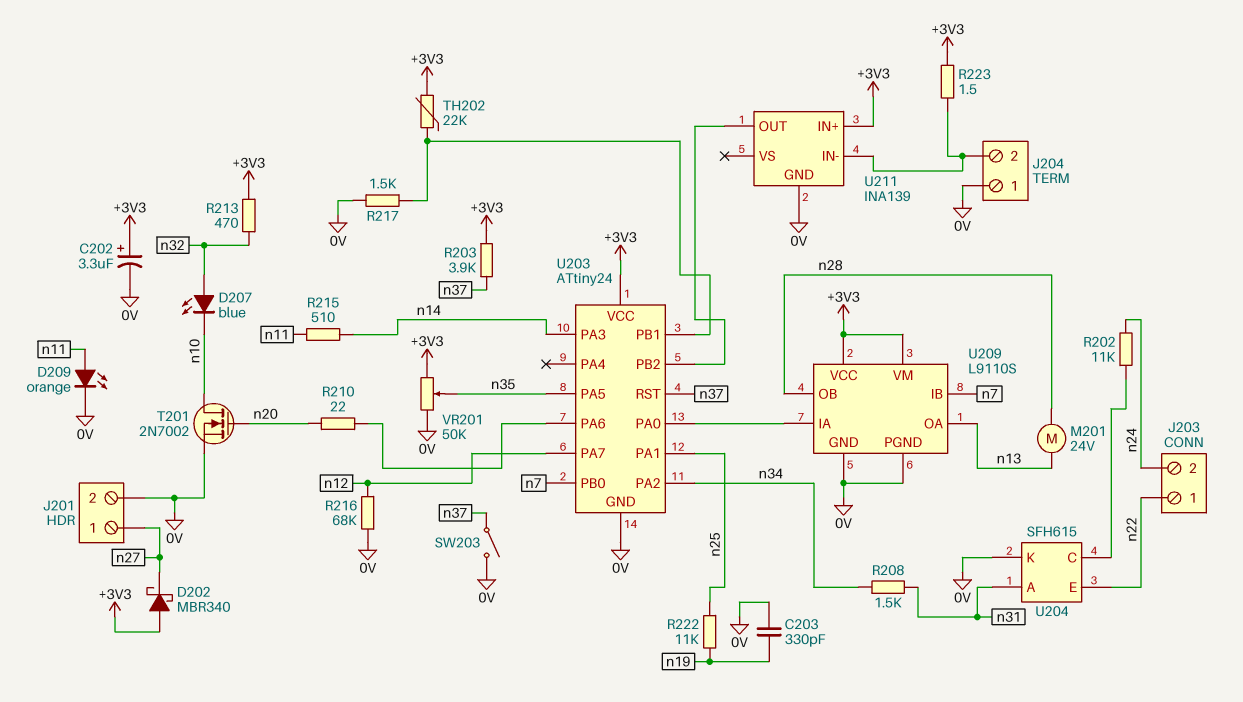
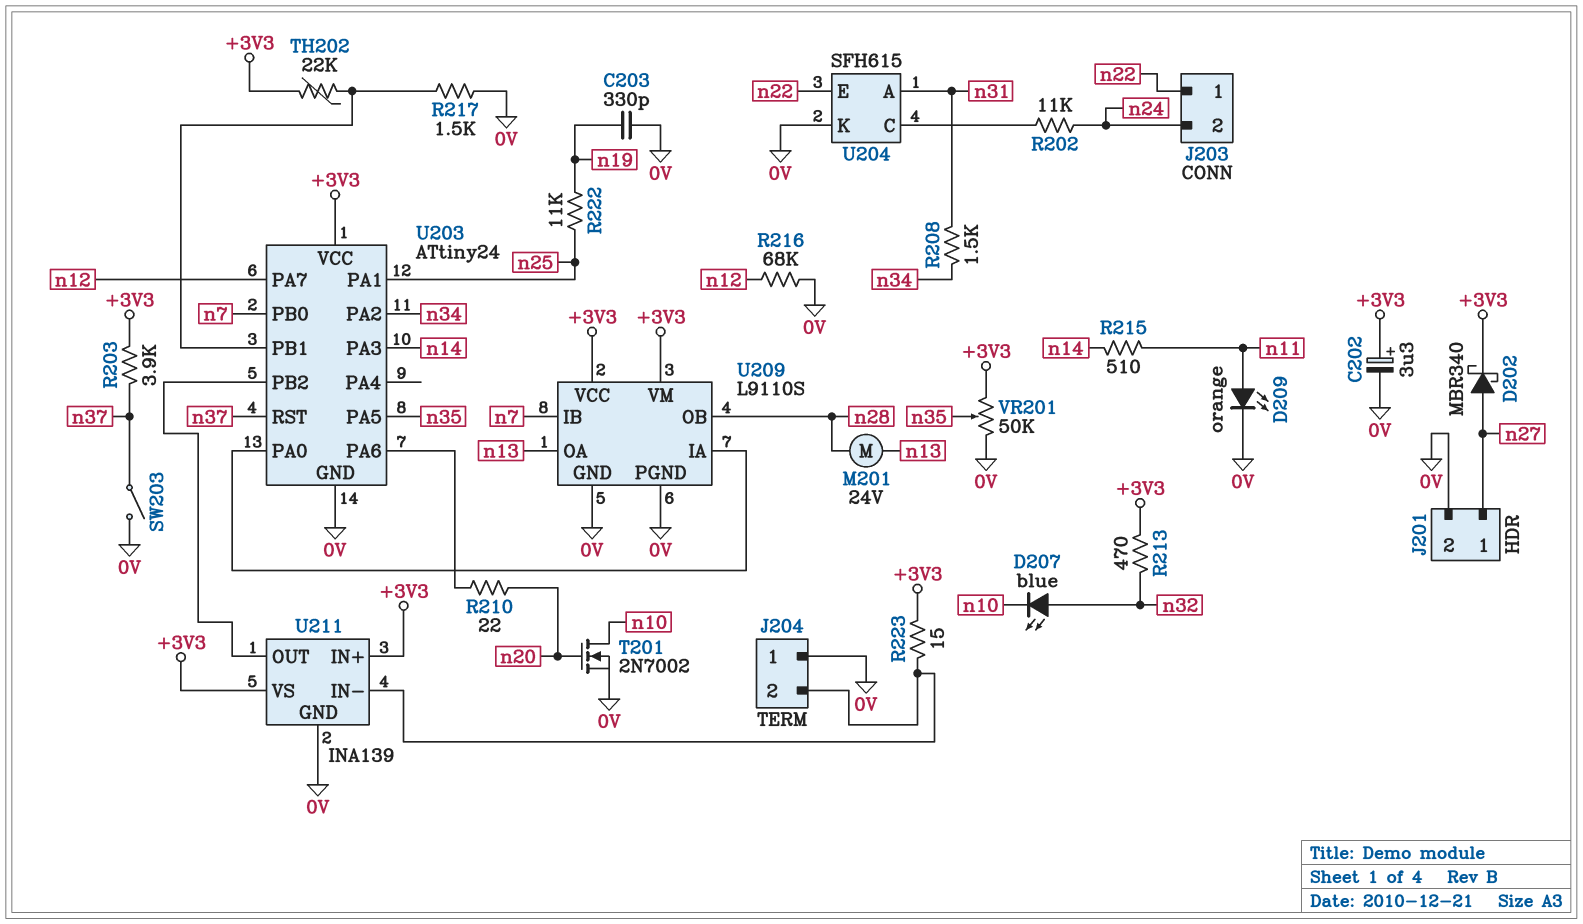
D202: schottky MBR340 (A +3V3, K n27) -> schottky MBR340 (A n27, K +3V3)
R223: 1.5 (+3V3, J204/2) -> 15 (+3V3, J204/2)
U211 pin VS: none -> +3V3

